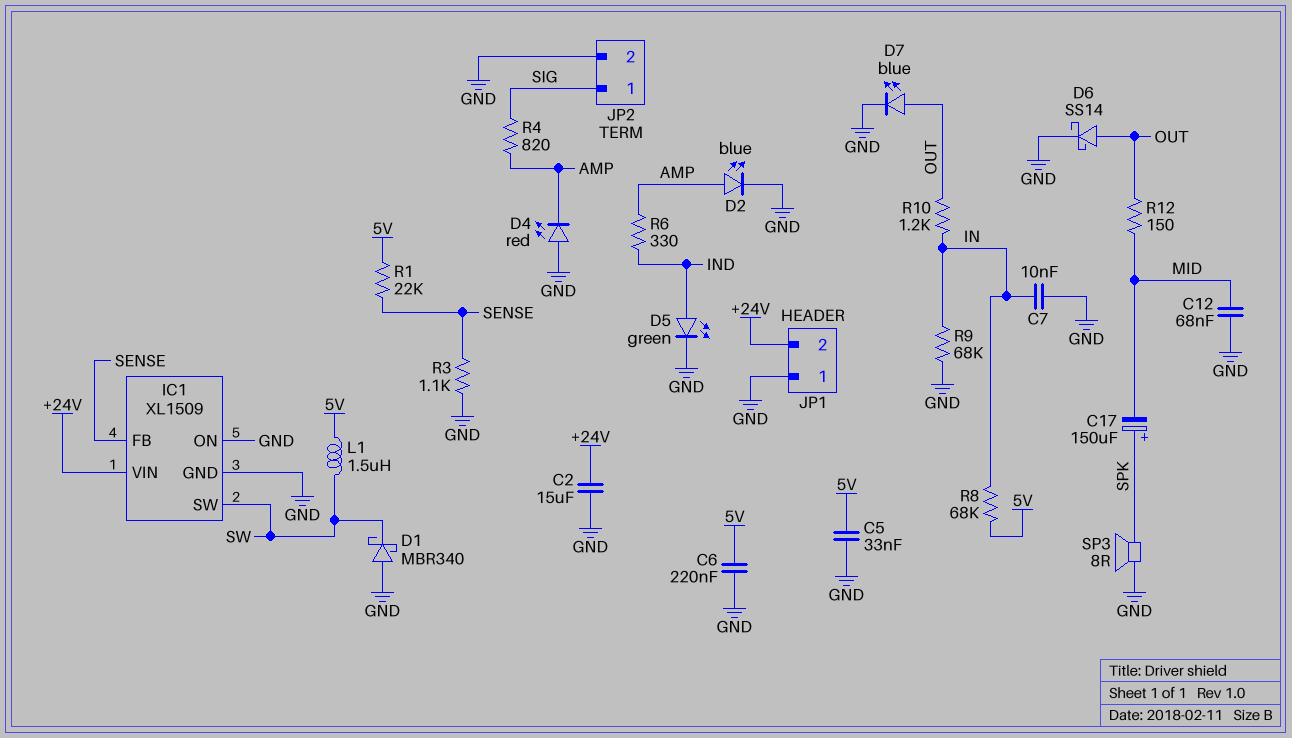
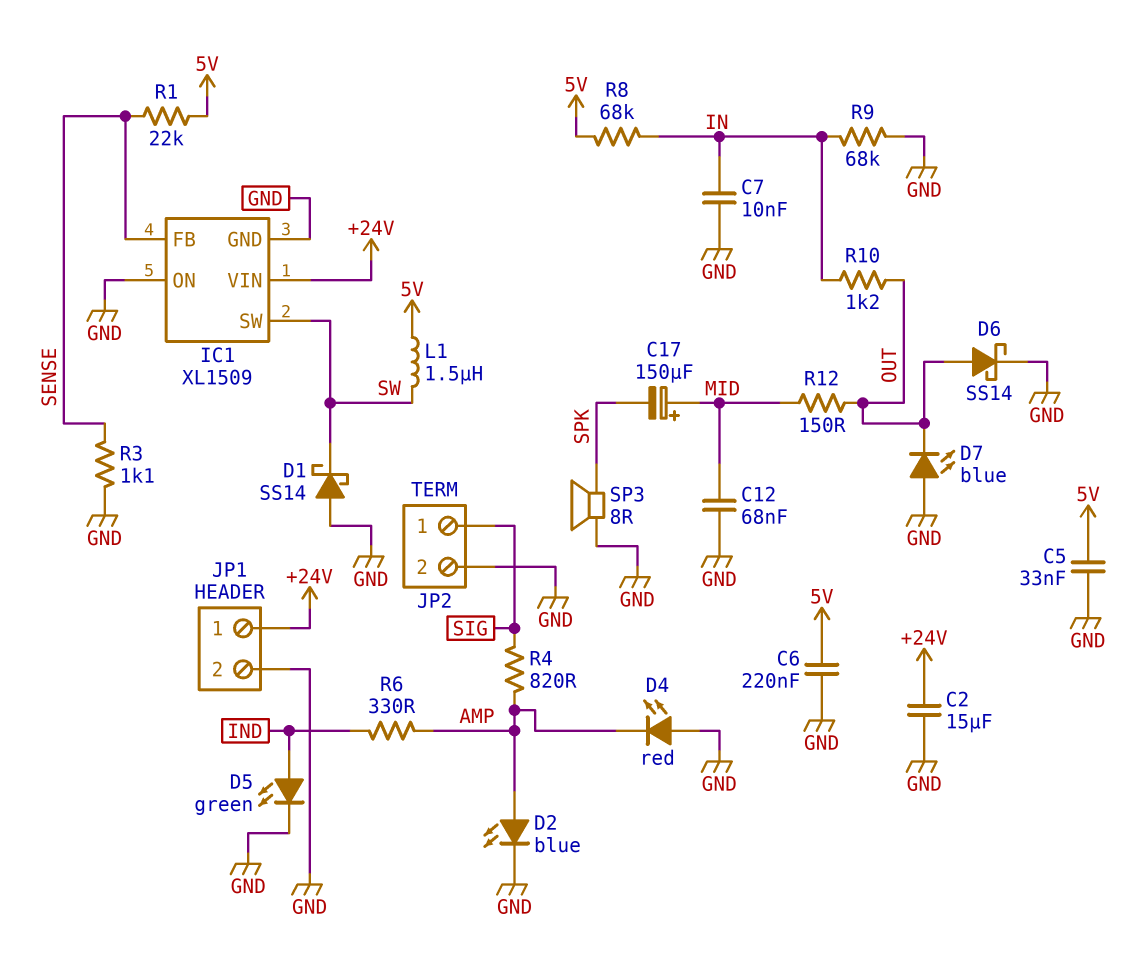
C17: 150uF (plus SPK, minus MID) -> 150uF (plus MID, minus SPK)
D1: schottky MBR340 (A GND, K SW) -> schottky SS14 (A GND, K SW)
D7: LED blue (A OUT, K GND) -> LED blue (A GND, K OUT)
JP1 pin 1: GND -> +24V
JP1 pin 2: +24V -> GND

